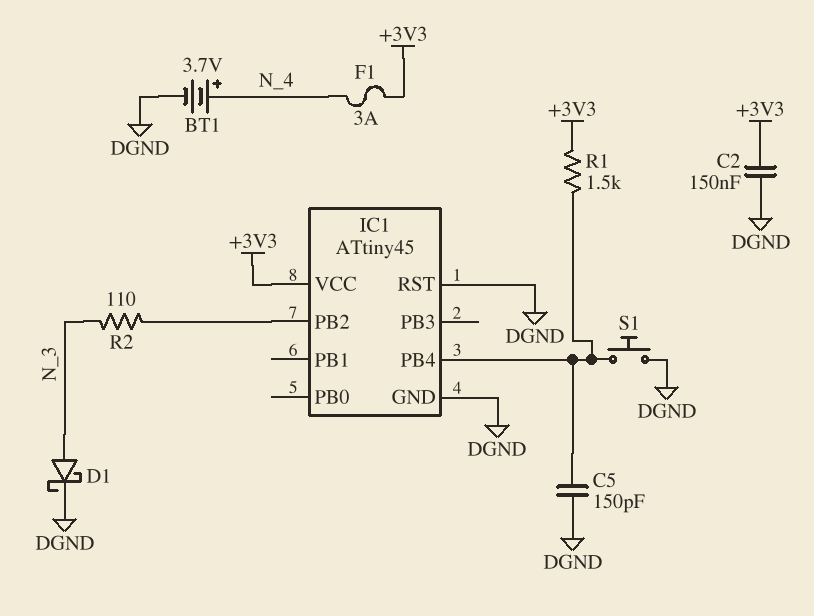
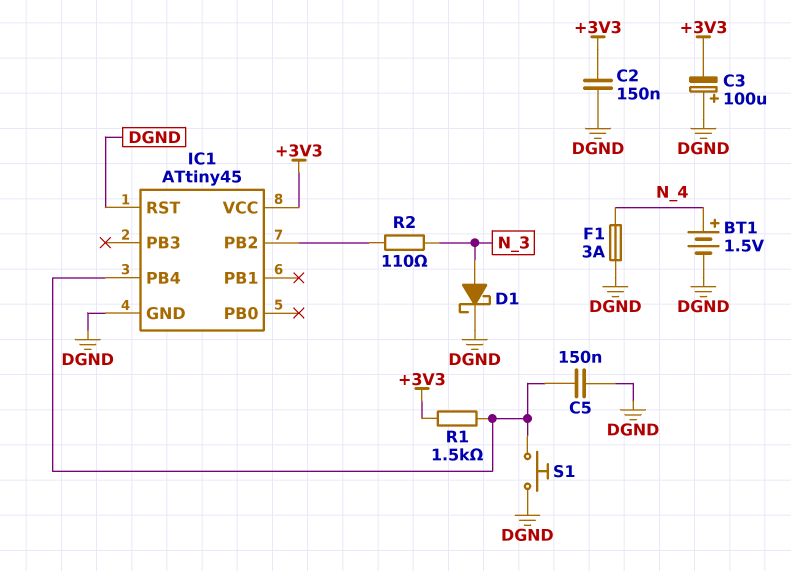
BT1: 3.7V (plus N_4, minus DGND) -> 1.5V (plus N_4, minus DGND)
C3: none -> 100uF (plus DGND, minus +3V3)
C5: 150pF (DGND, IC1/PB4) -> 150nF (DGND, IC1/PB4)
F1: 3A (+3V3, N_4) -> 3A (DGND, N_4)

